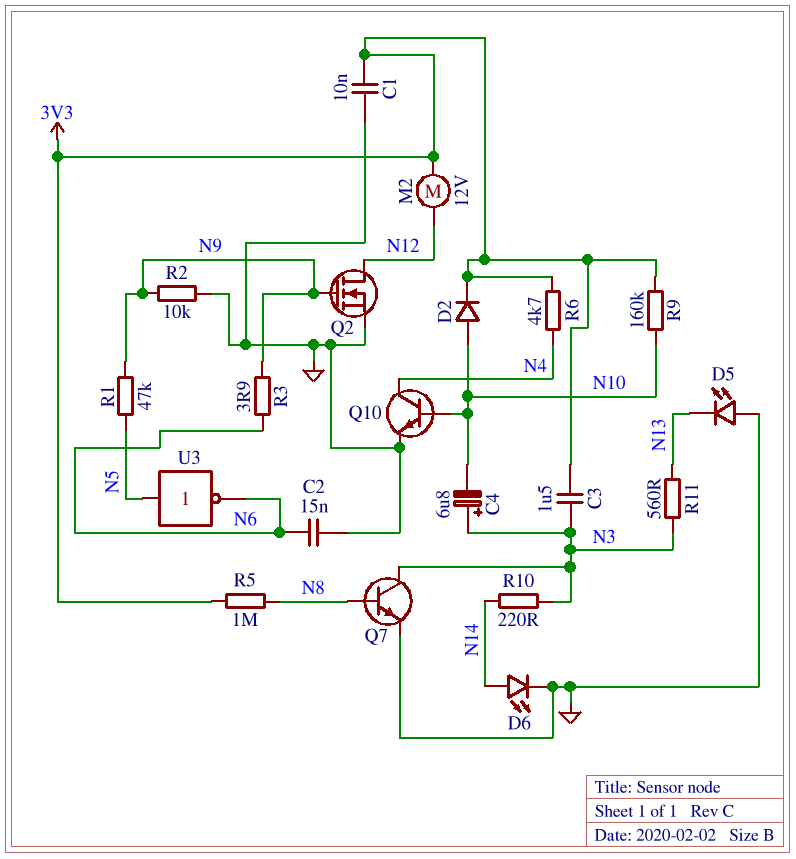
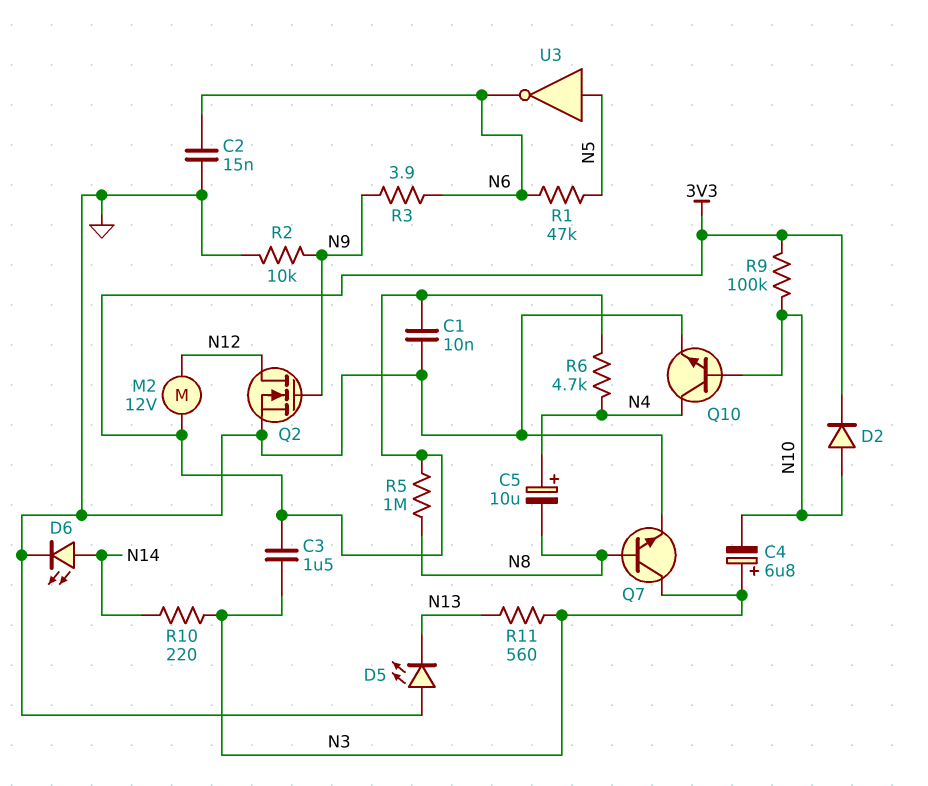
C5: none -> 10uF (plus N4, minus N8)
R1: 47k (N5, N9) -> 47k (N5, N6)
R9: 160k (3V3, N10) -> 100k (3V3, N10)

